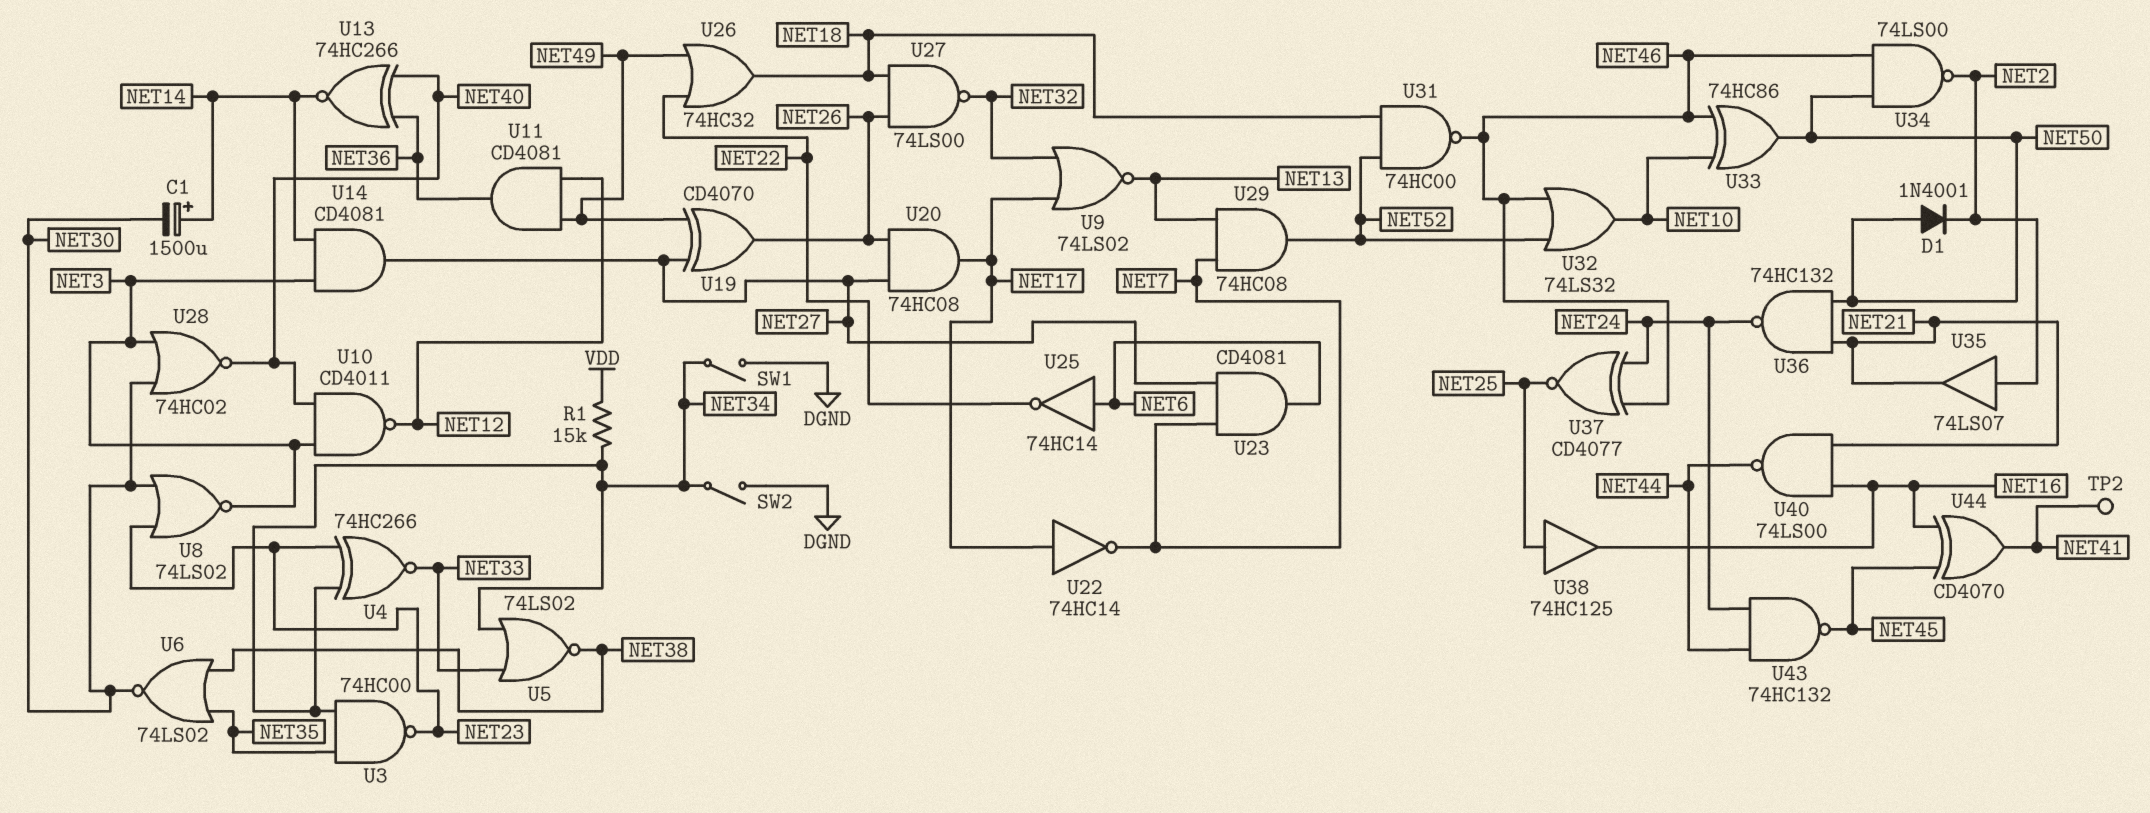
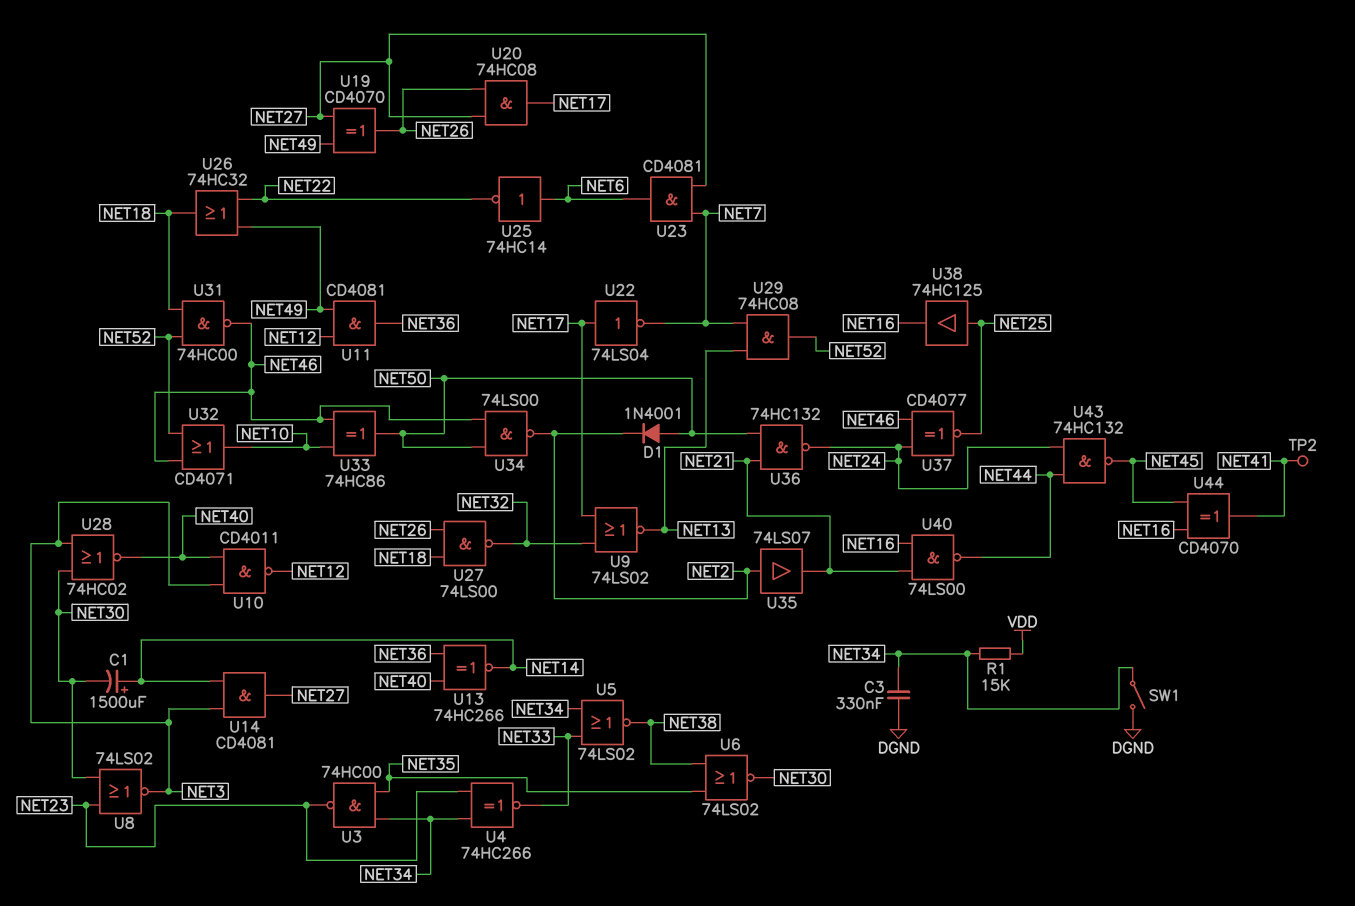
C3: none -> 330nF (DGND, NET34)
SW2: switch (DGND, NET34) -> none
U22: NOT 74HC14 (in NET17, out NET7) -> NOT 74LS04 (in NET17, out NET7)
U32: OR 74LS32 (in NET46, in NET52, out NET10) -> OR CD4071 (in NET46, in NET52, out NET10)

